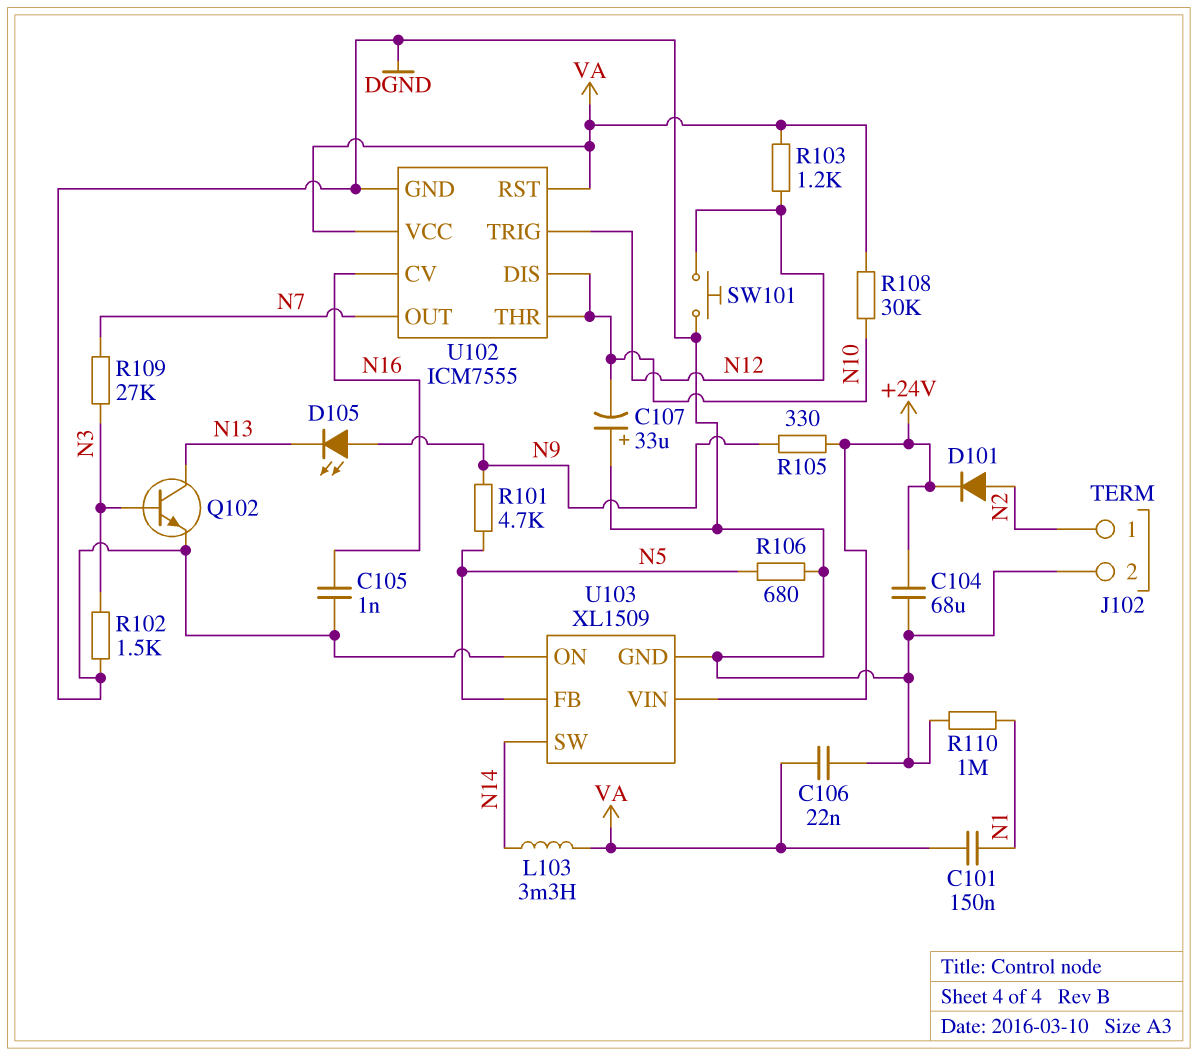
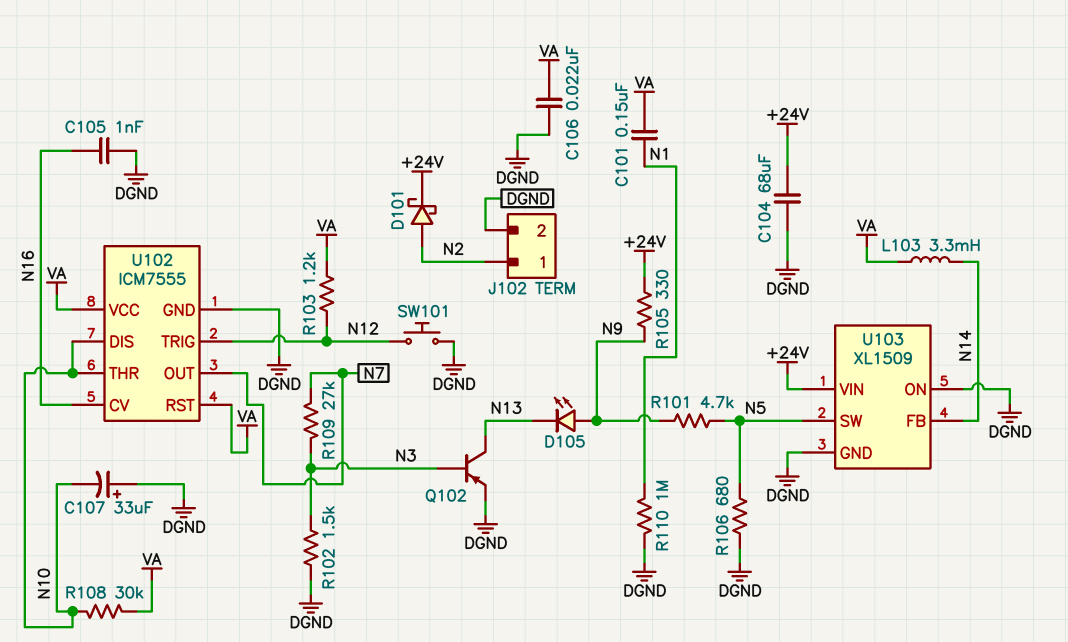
D101: diode (A N2, K +24V) -> schottky (A N2, K +24V)
Q102: NPN (B N3, C N13, E DGND) -> PNP (B N3, C N13, E DGND)
U103 pin FB: N5 -> N14
U103 pin SW: N14 -> N5

